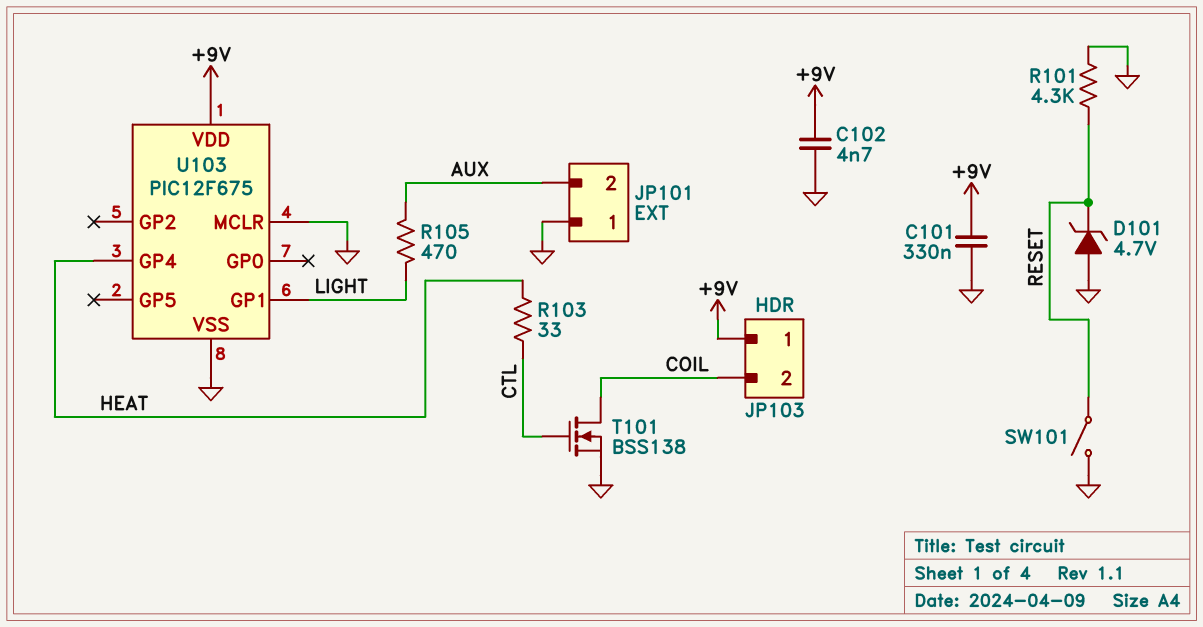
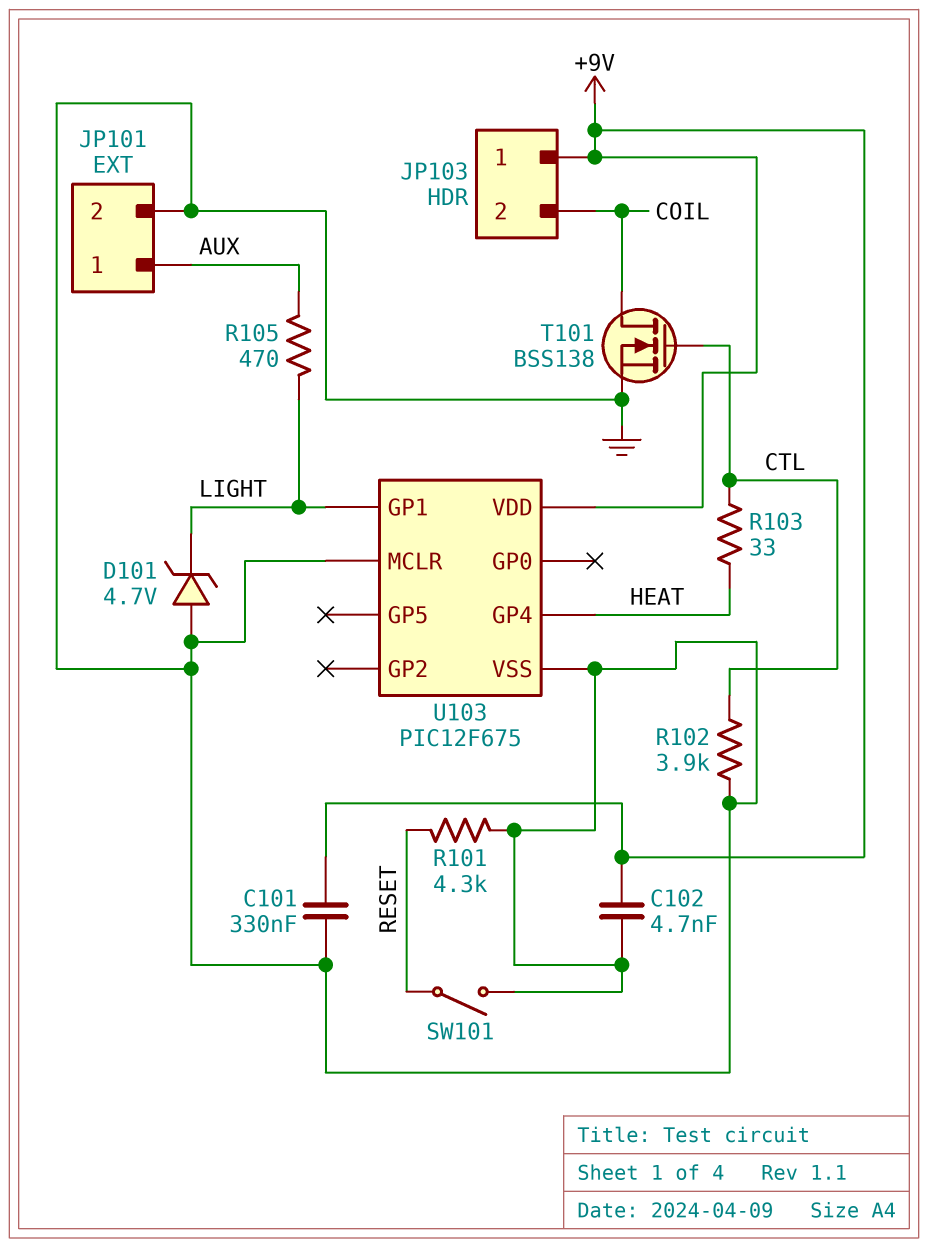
D101: zener 4.7V (A GND, K RESET) -> zener 4.7V (A GND, K LIGHT)
JP101 pin 1: GND -> AUX
JP101 pin 2: AUX -> GND
R102: none -> 3.9k (CTL, GND)

